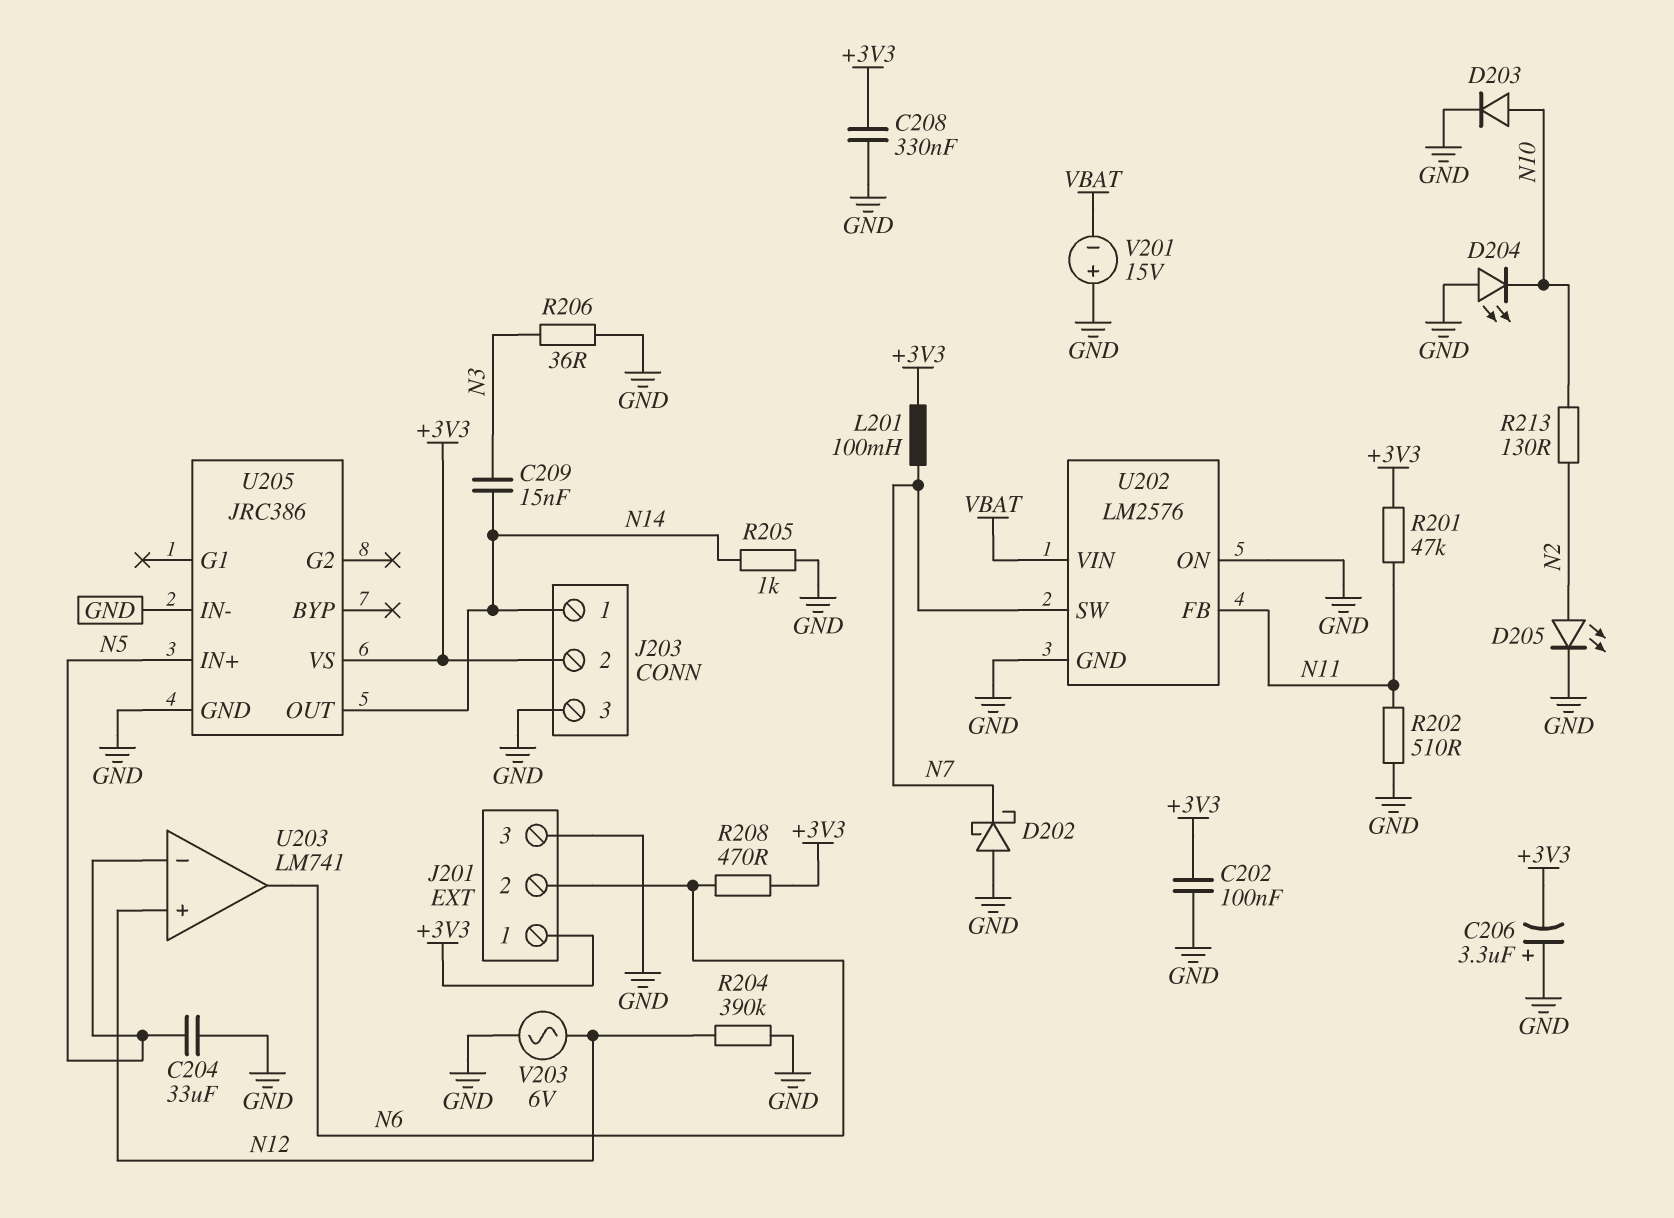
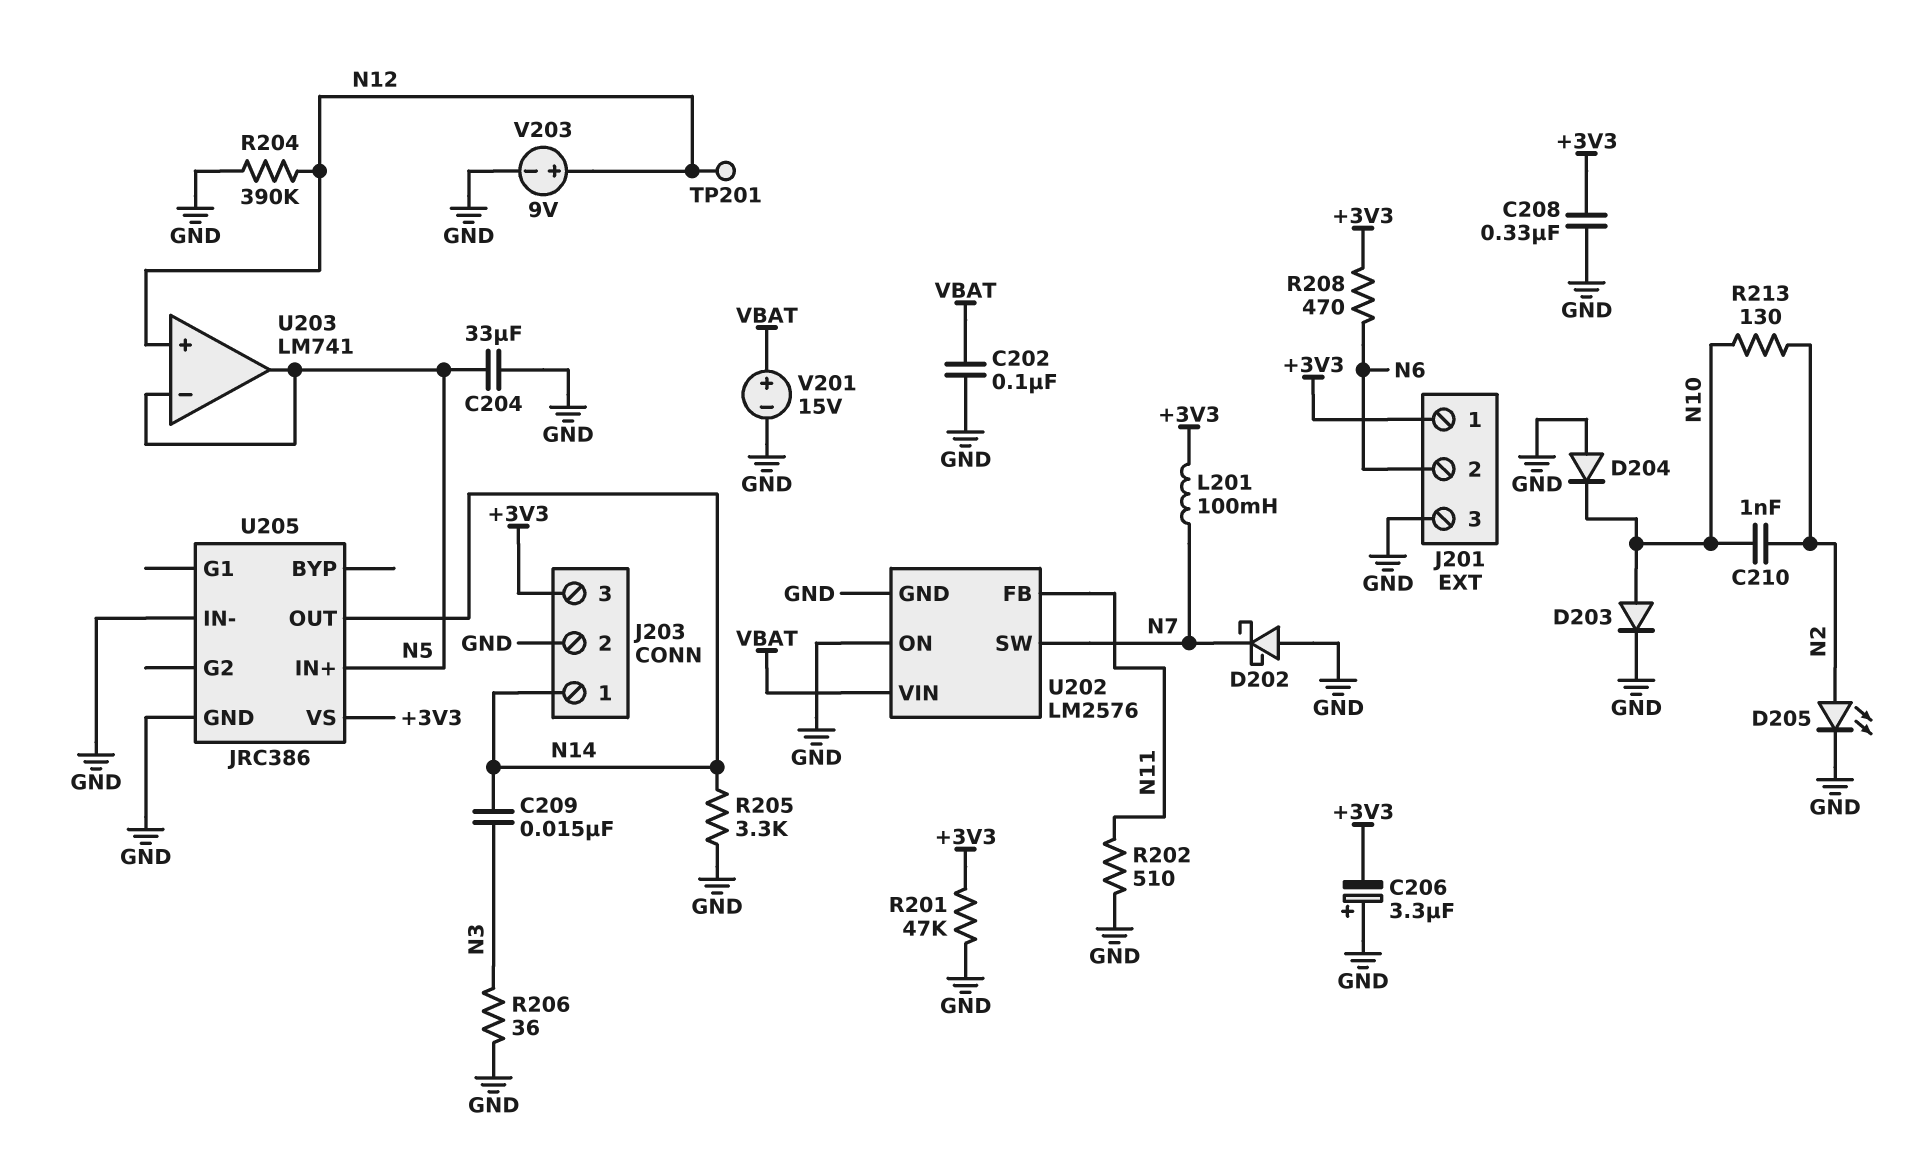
C202: 100nF (+3V3, GND) -> 100nF (GND, VBAT)
C210: none -> 1nF (N2, N10)
D204: LED (A GND, K N10) -> diode (A GND, K N10)
J203 pin 2: +3V3 -> GND
J203 pin 3: GND -> +3V3
R201: 47k (+3V3, N11) -> 47k (+3V3, GND)
R205: 1k (GND, N14) -> 3.3k (GND, N14)
TP201: none -> test point (N12)
U203 pin out: N6 -> N5
V201: 15V (plus GND, minus VBAT) -> 15V (plus VBAT, minus GND)
V203: AC 6V (GND, N12) -> 9V (plus N12, minus GND)

